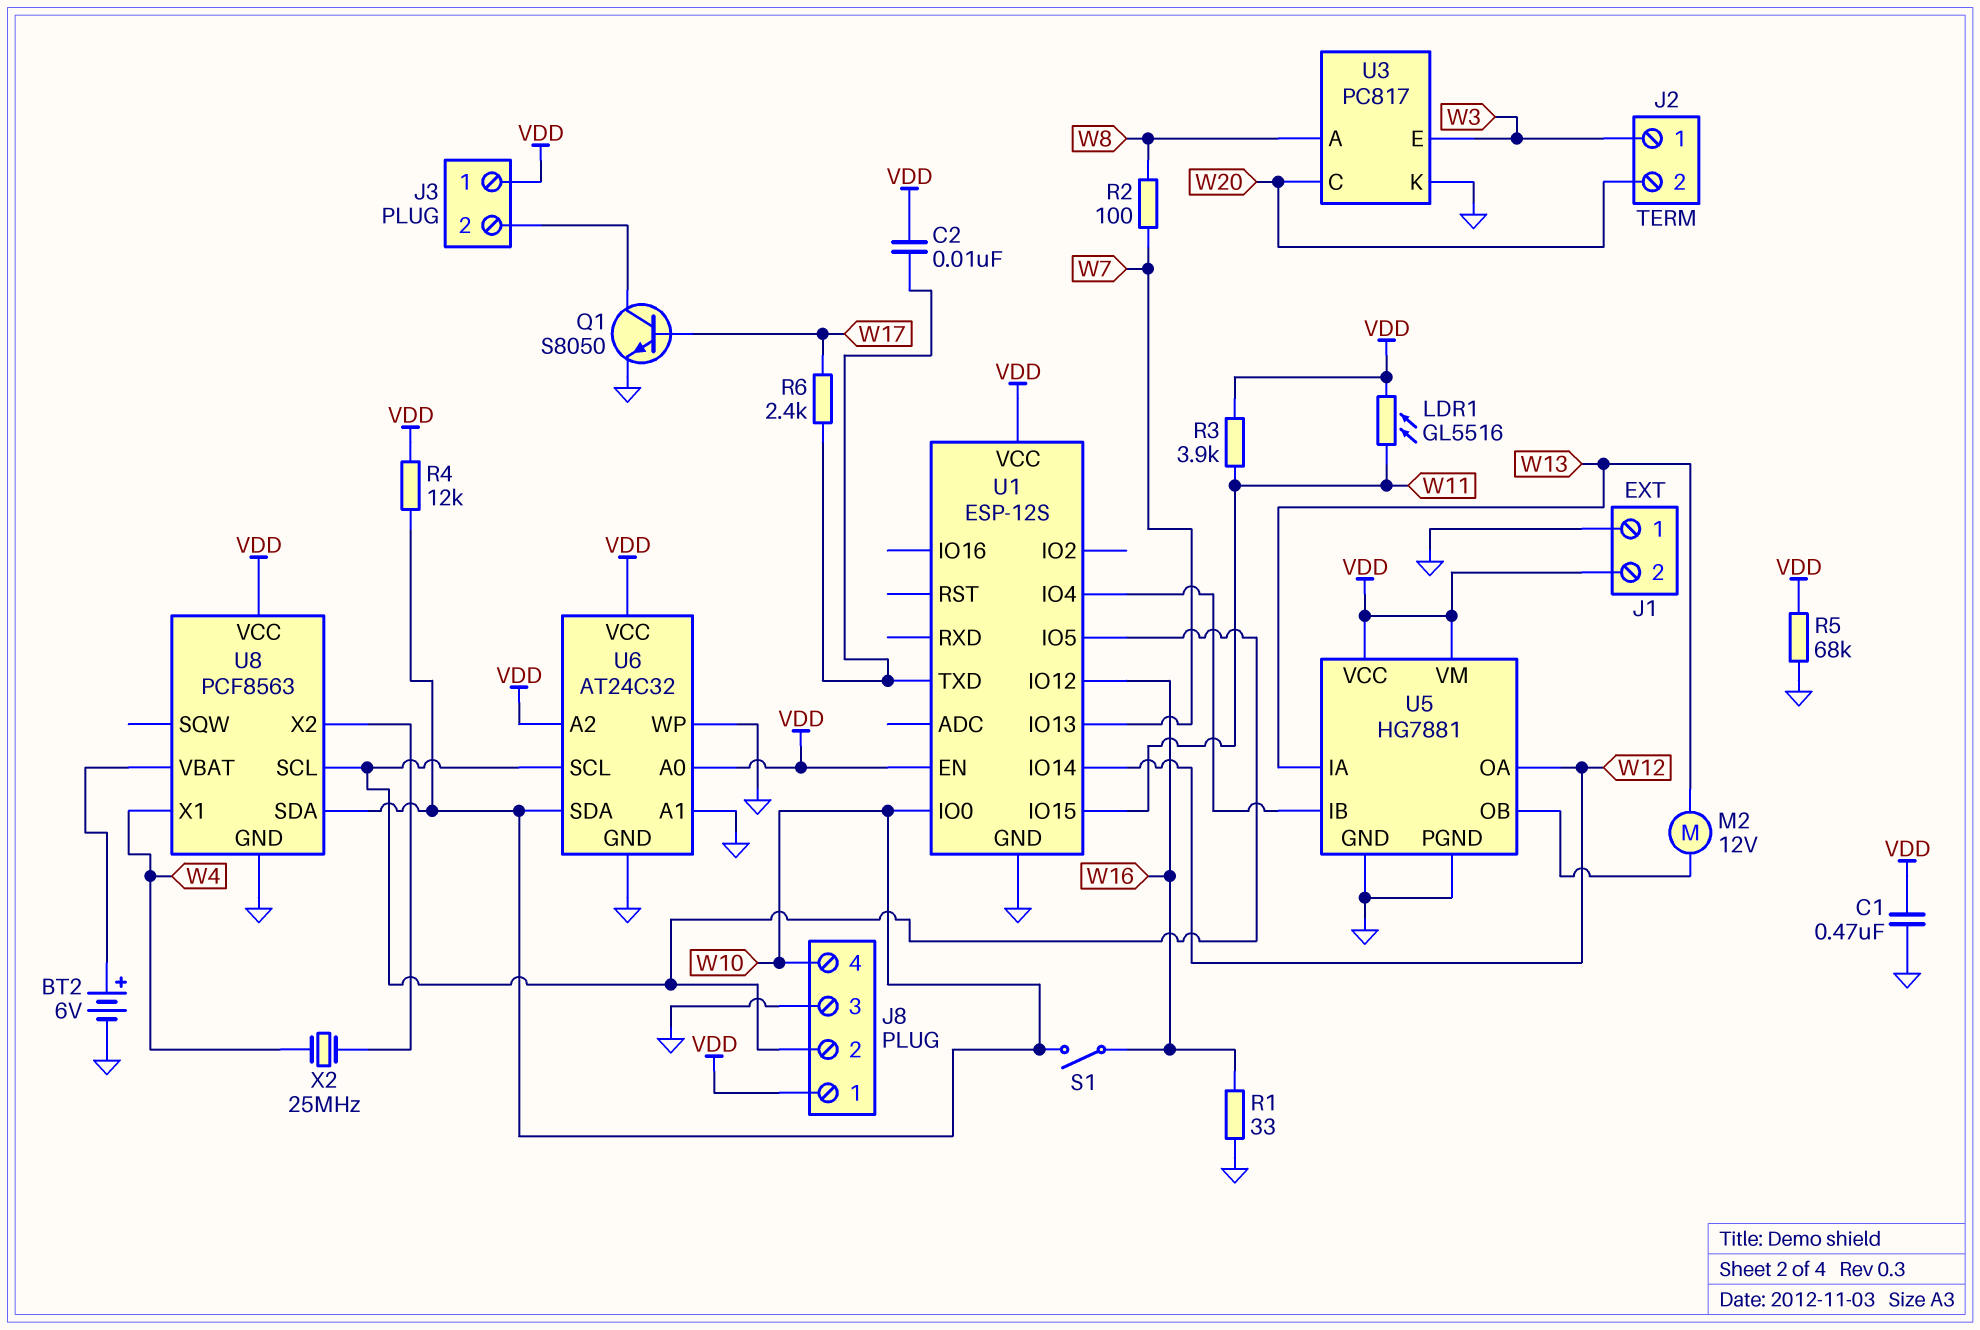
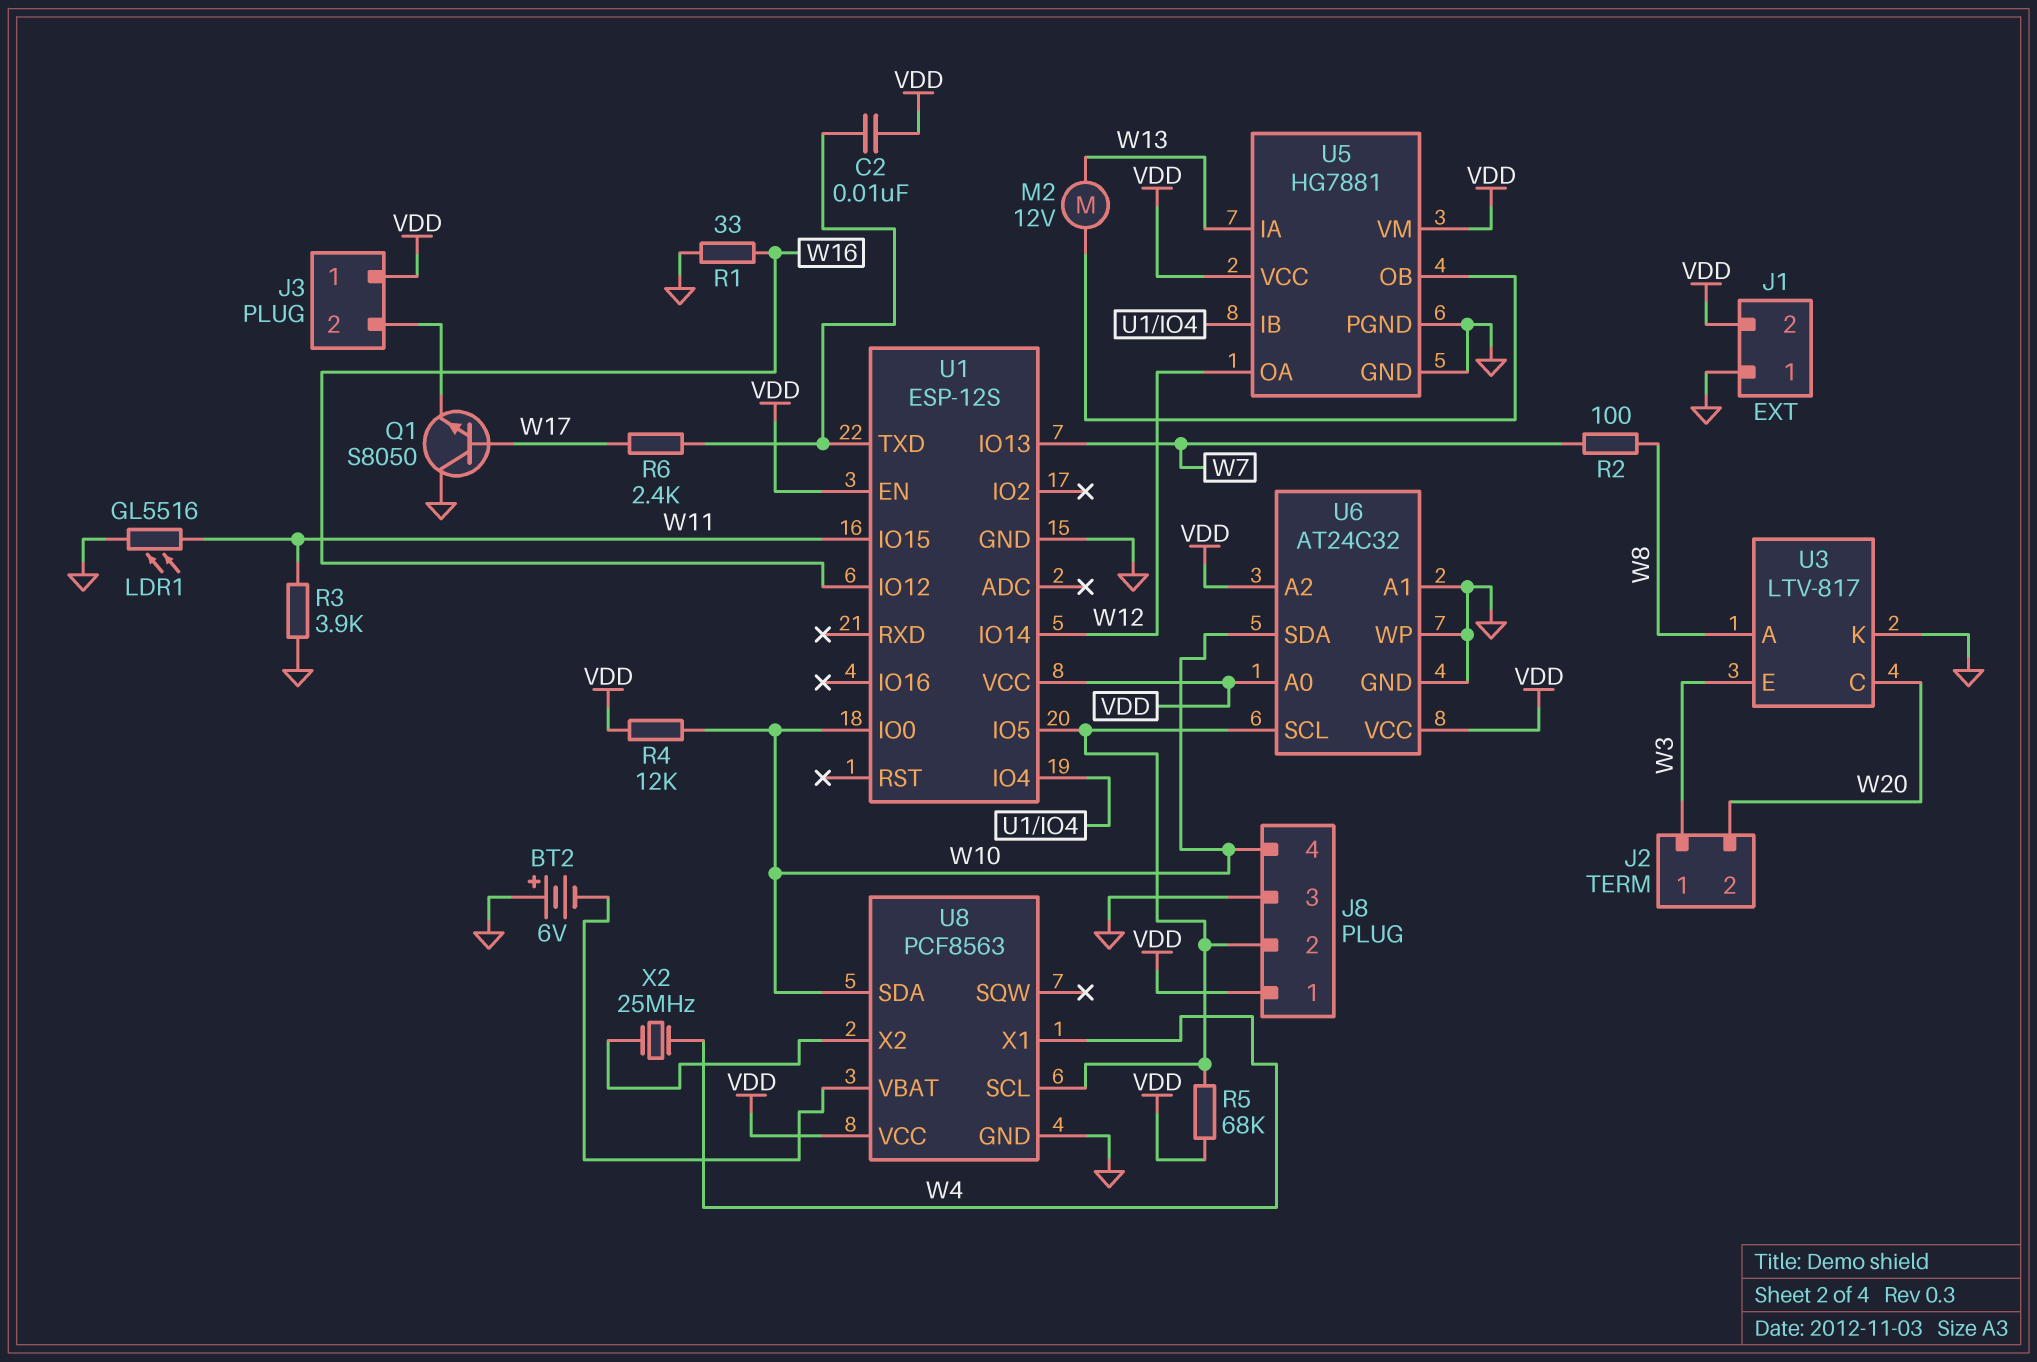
BT2: 6V (plus U8/VBAT, minus GND) -> 6V (plus GND, minus U8/VBAT)
C1: 470nF (GND, VDD) -> none
LDR1: GL5516 (VDD, W11) -> GL5516 (GND, W11)
Q1: NPN S8050 (B W17, C J3/2, E GND) -> NPN S8050 (B W17, C GND, E J3/2)
R3: 3.9k (VDD, W11) -> 3.9k (GND, W11)
R5: 68k (GND, VDD) -> 68k (J8/2, VDD)
S1: switch (W10, W16) -> none
U3: PC817 -> LTV-817

